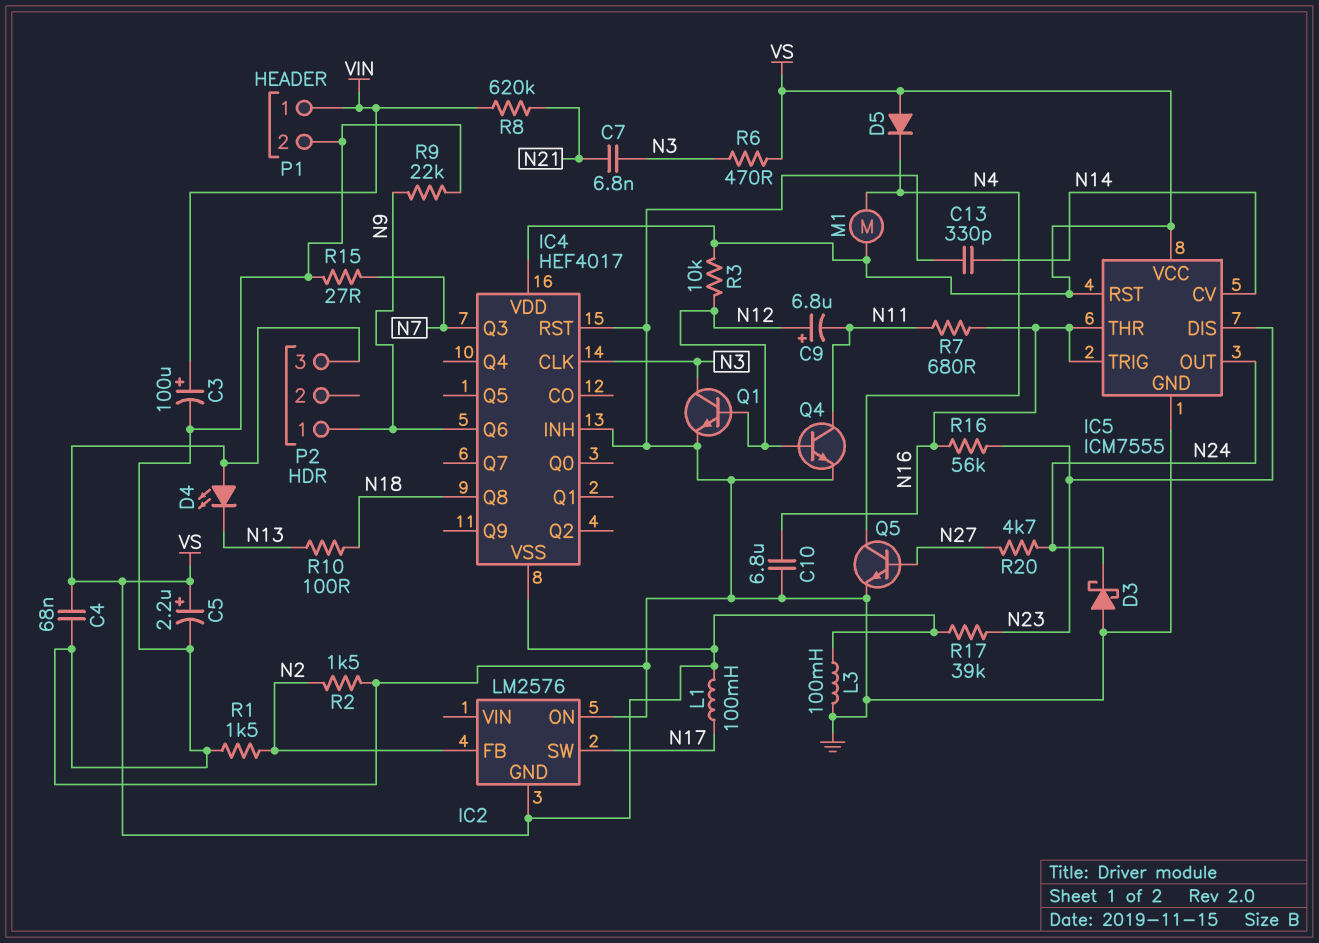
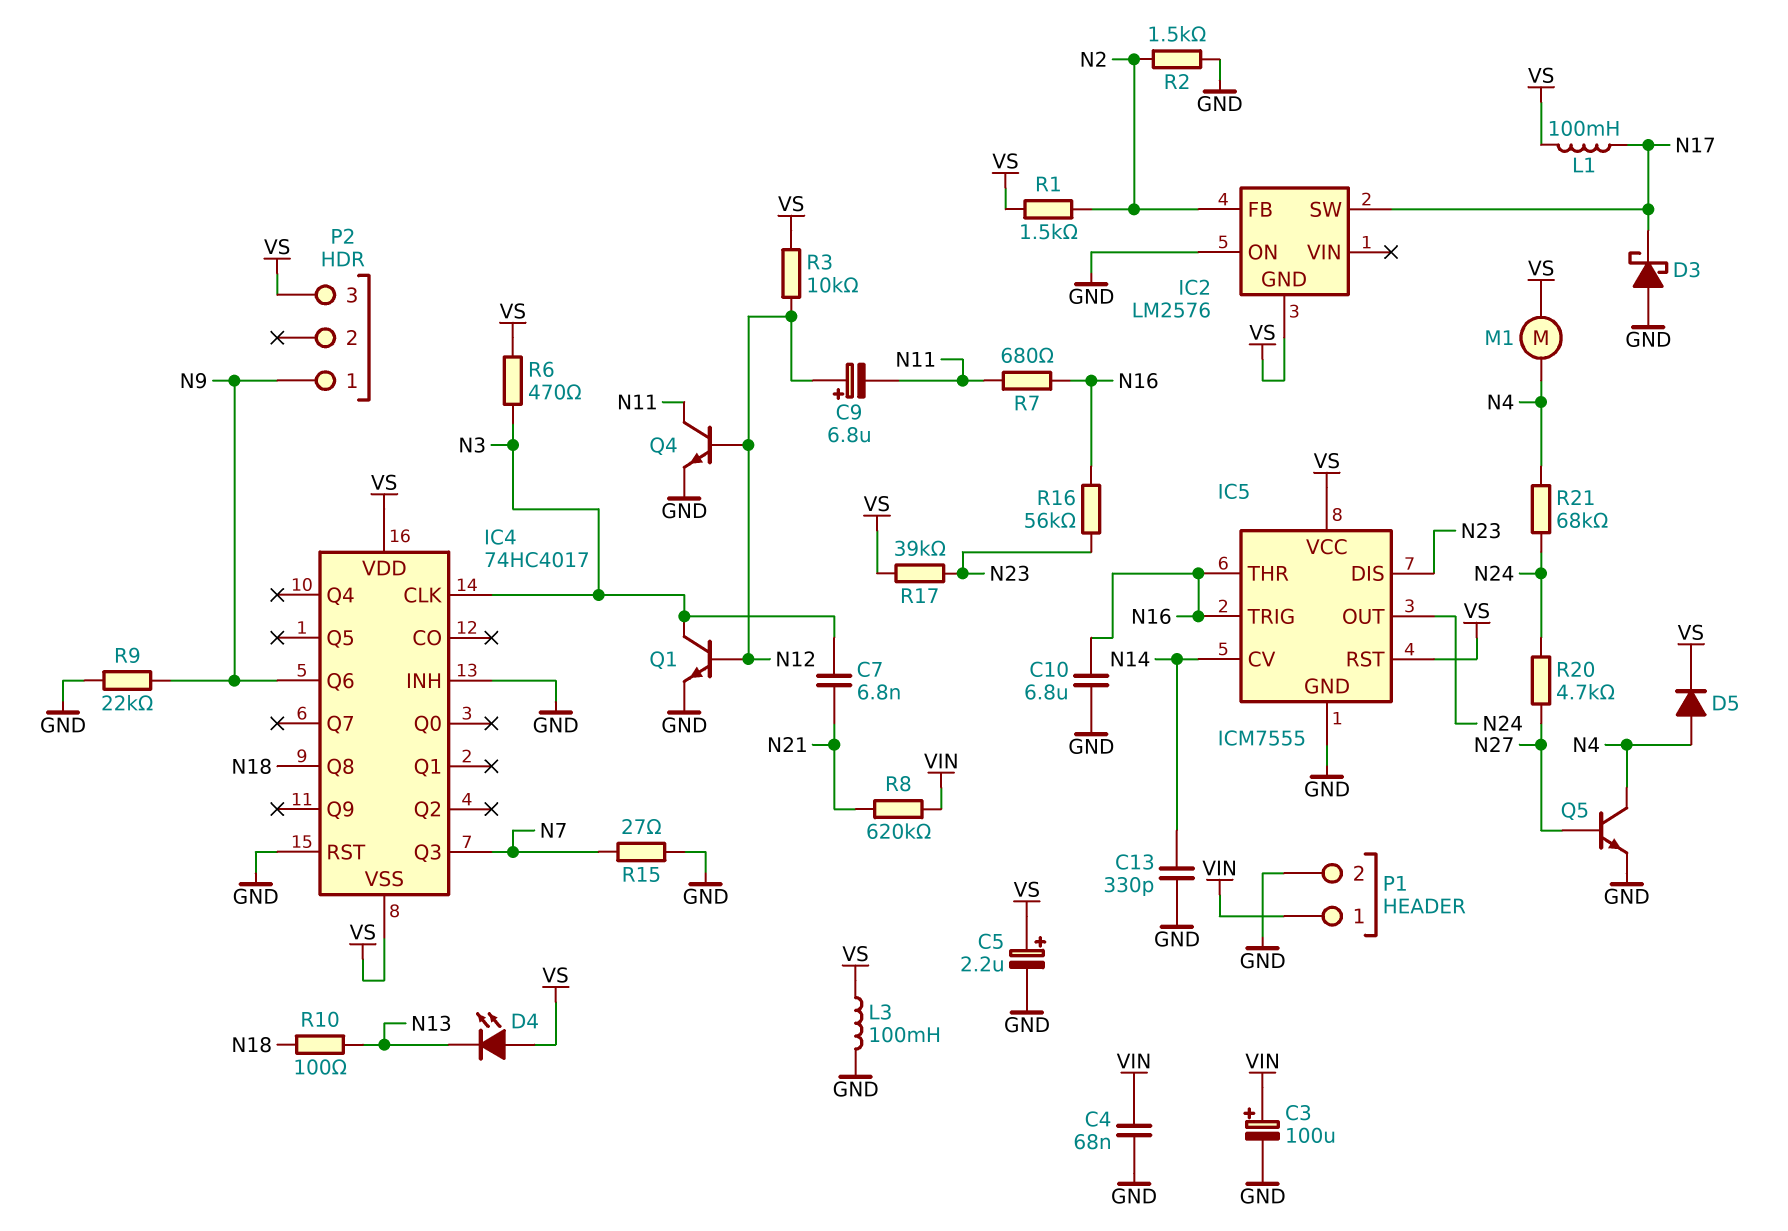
C4: 68nF (GND, VS) -> 68nF (GND, VIN)
D3: schottky (A GND, K N24) -> schottky (A GND, K N17)
D5: diode (A VS, K N4) -> diode (A N4, K VS)
IC4: HEF4017 -> 74HC4017
R1: 1.5k (GND, N2) -> 1.5k (N2, VS)
R21: none -> 68k (N4, N24)

